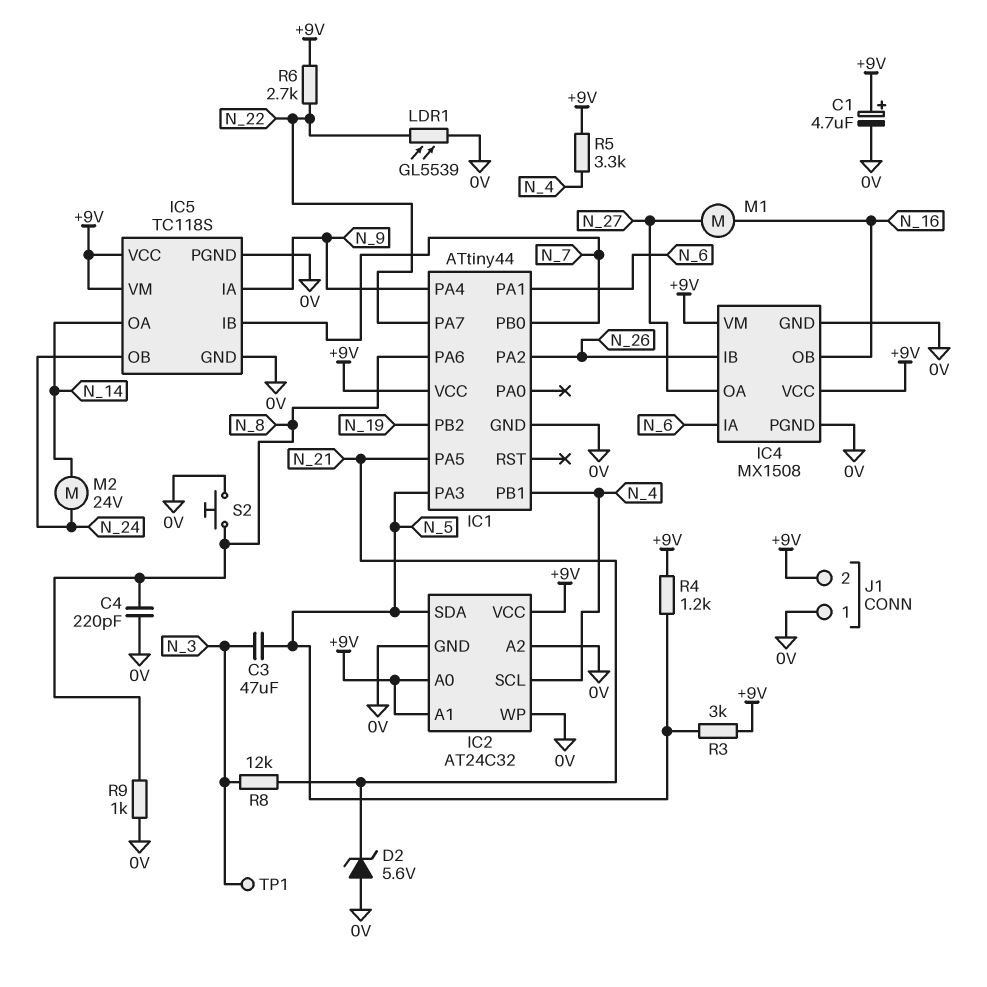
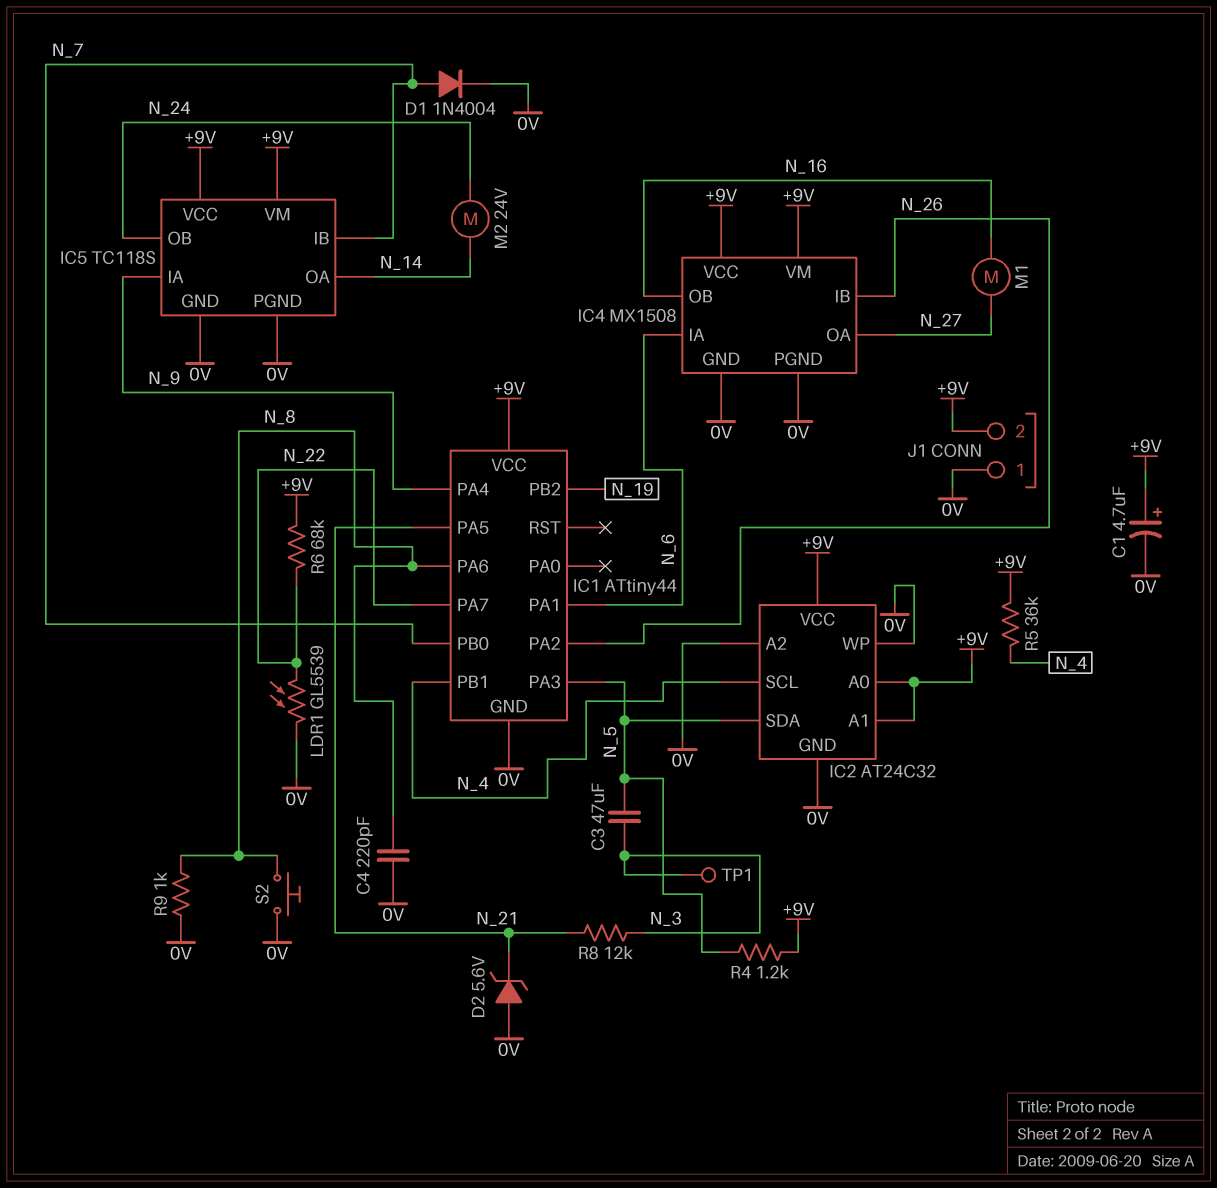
D1: none -> diode 1N4004 (A N_7, K 0V)
R3: 3k (+9V, N_5) -> none
R5: 3.3k (+9V, N_4) -> 36k (+9V, N_4)
R6: 2.7k (+9V, N_22) -> 68k (+9V, N_22)

